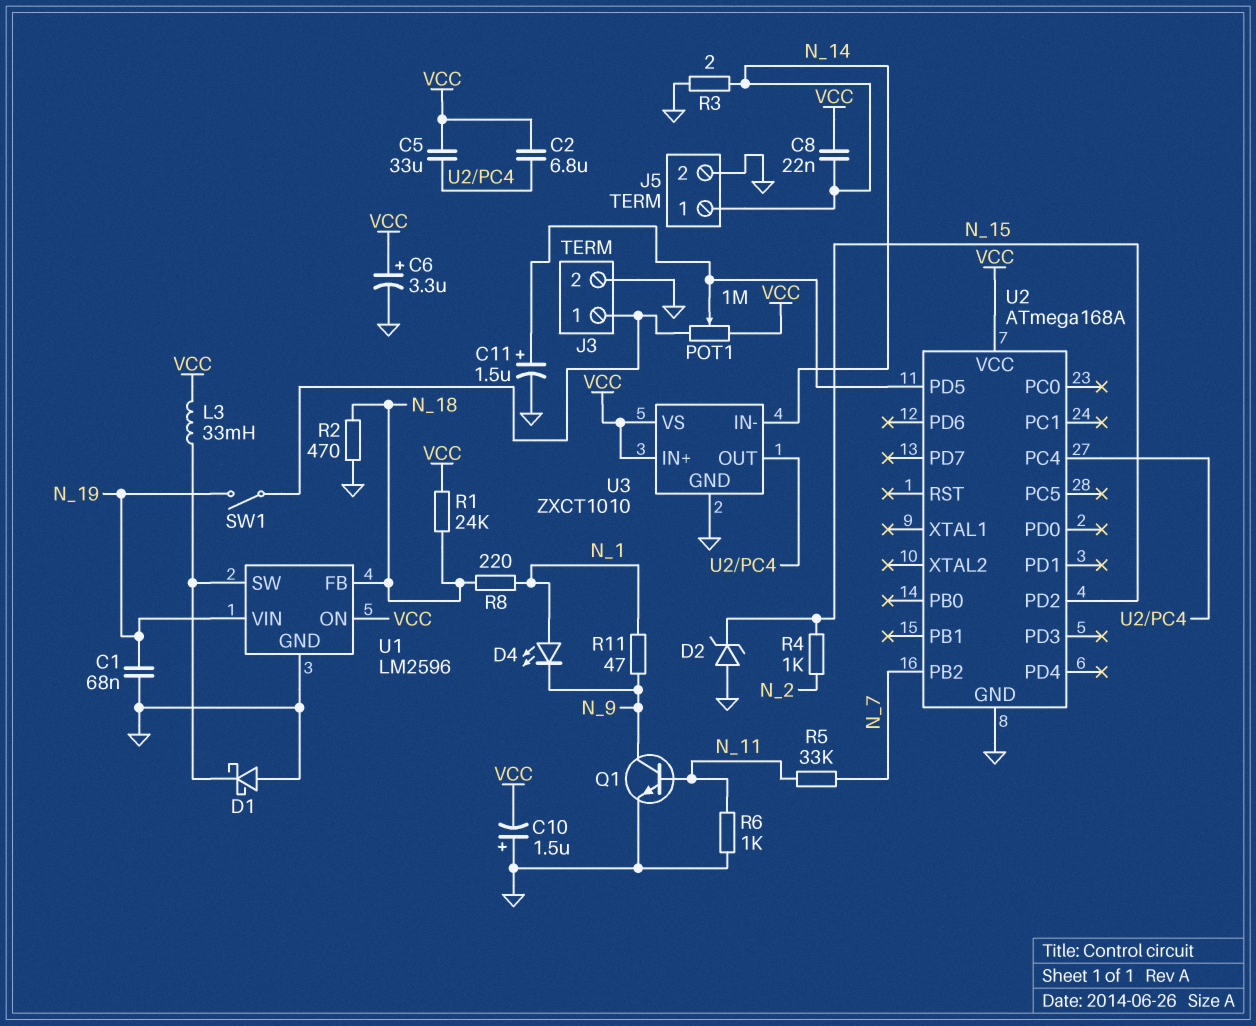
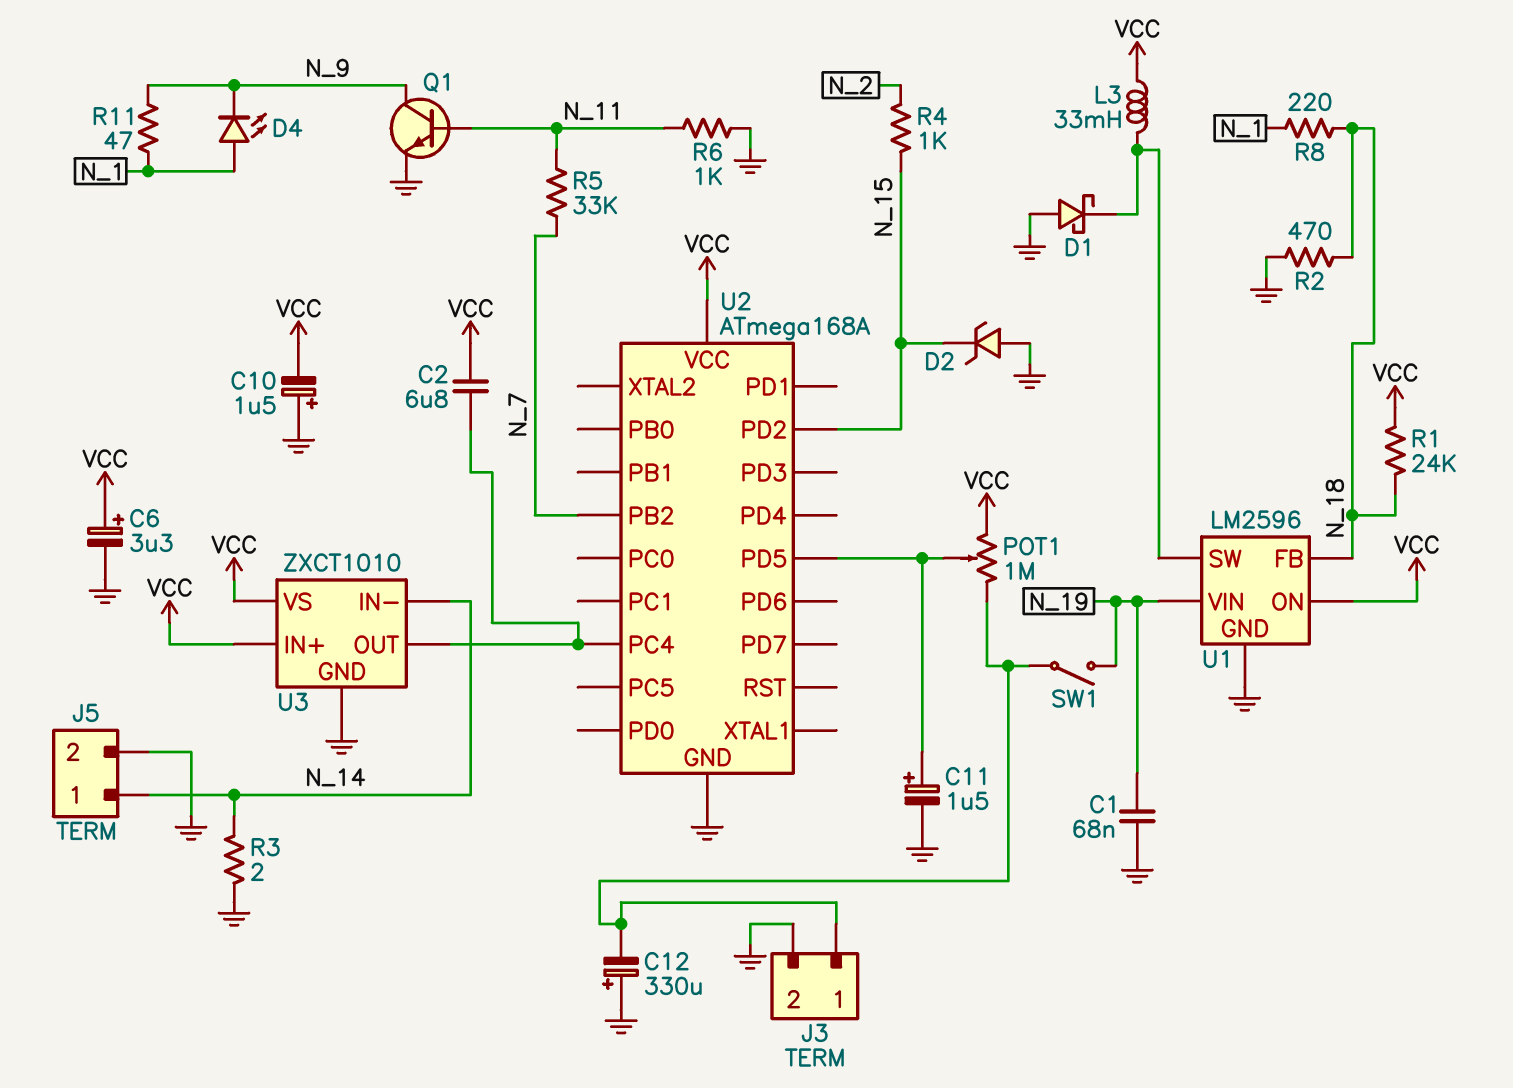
C5: 33uF (U2/PC4, VCC) -> none
C8: 22nF (N_14, VCC) -> none
C12: none -> 330uF (plus GND, minus J3/1)

